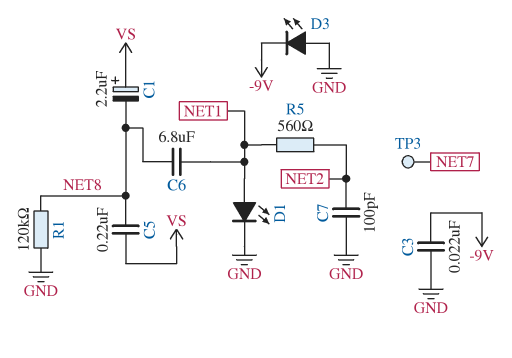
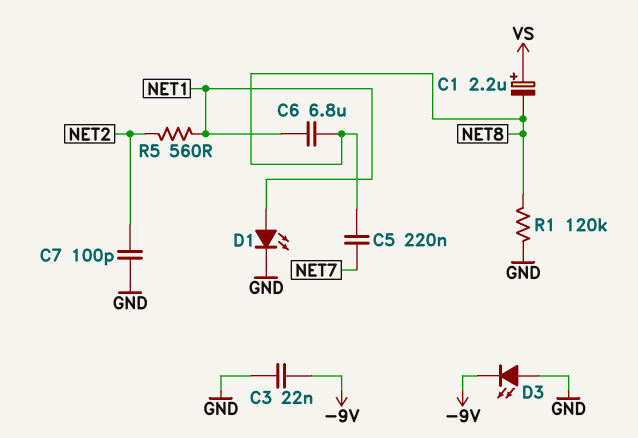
C5: 220nF (NET8, VS) -> 220nF (NET7, NET8)
TP3: test point (NET7) -> none

